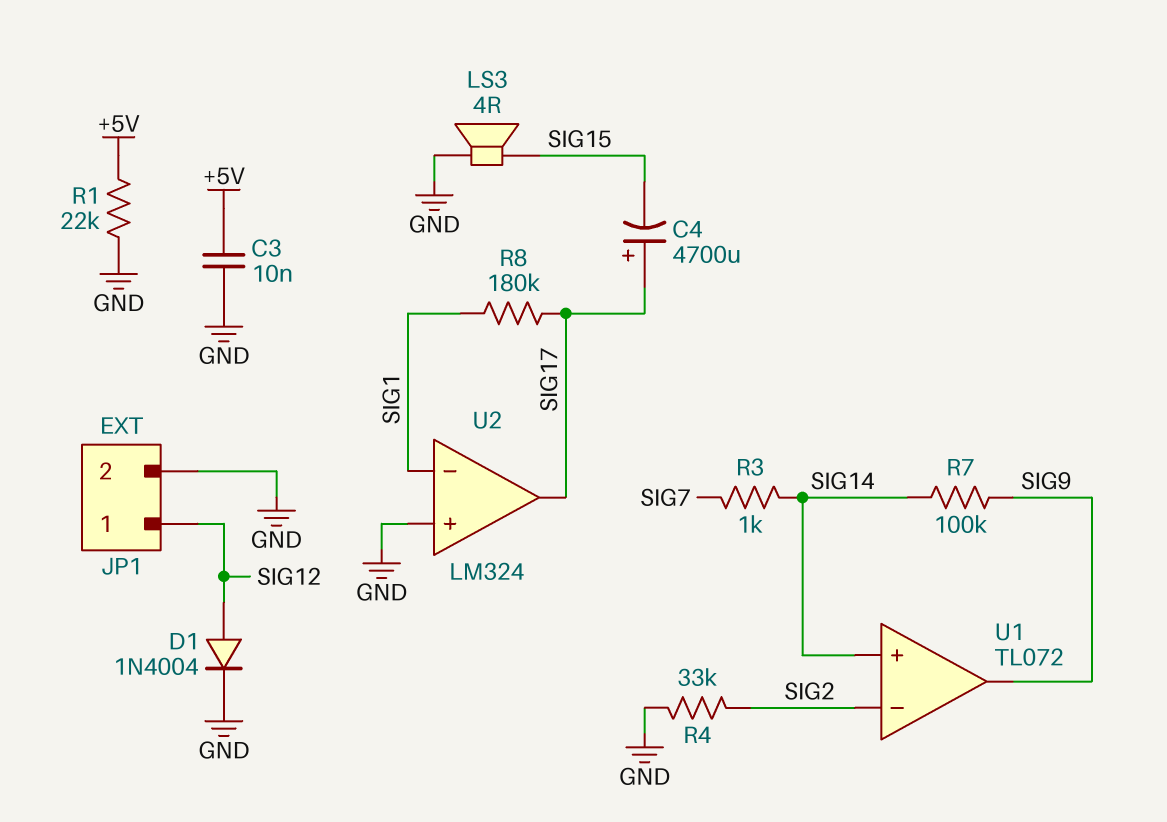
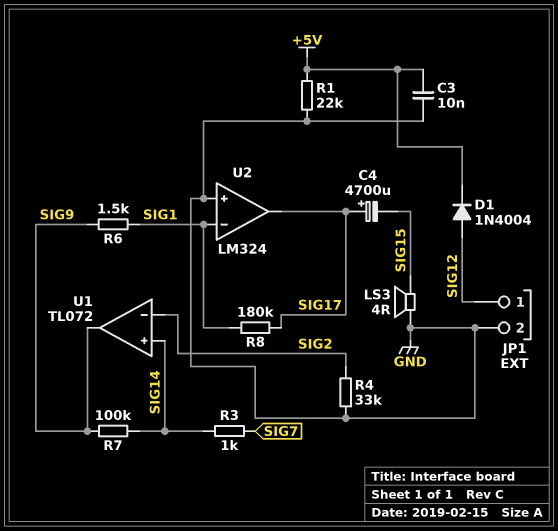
D1: diode 1N4004 (A SIG12, K GND) -> diode 1N4004 (A SIG12, K +5V)
R6: none -> 1.5k (SIG1, SIG9)

